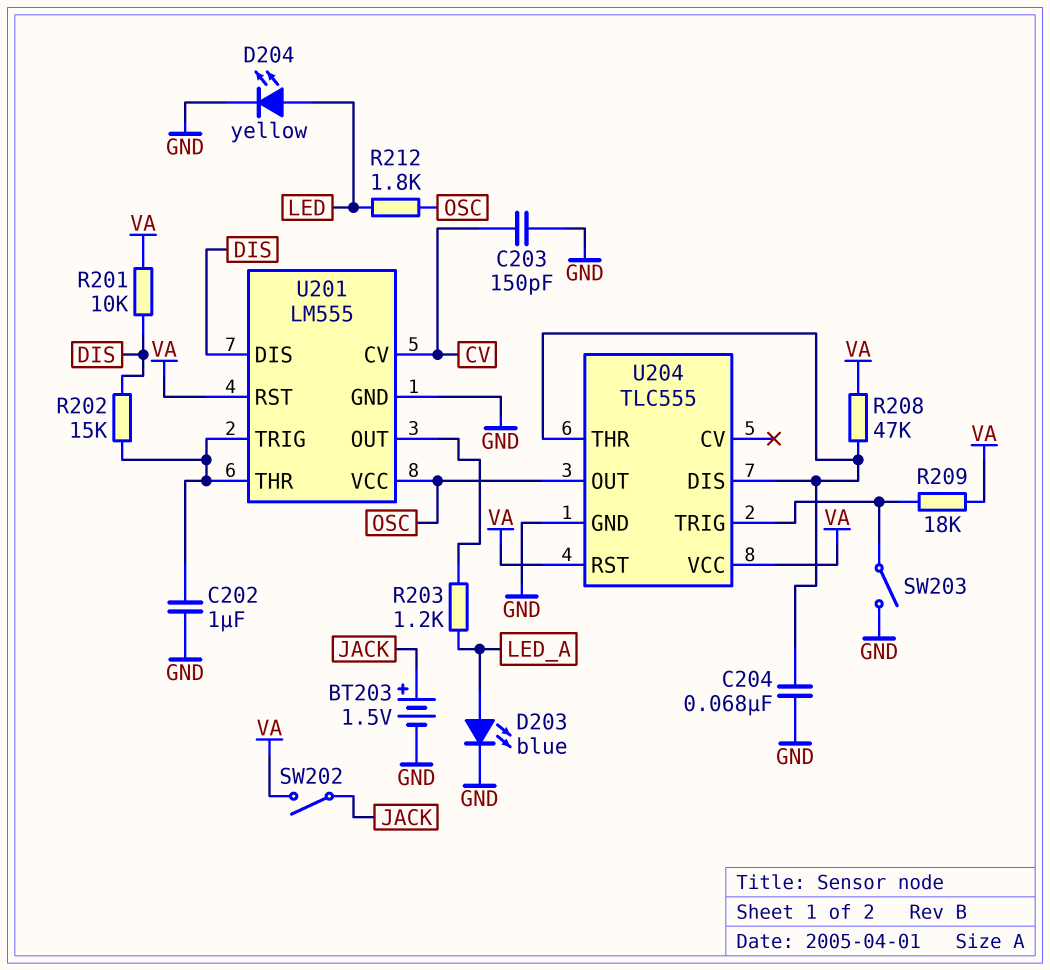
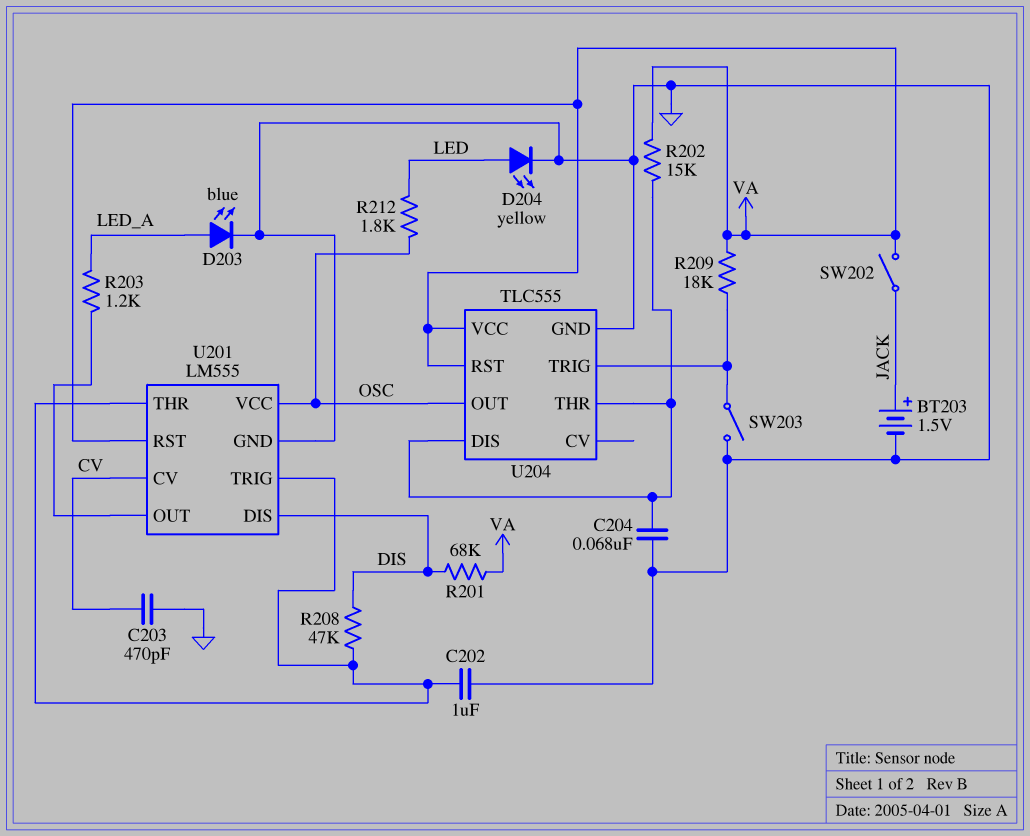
C203: 150pF (CV, GND) -> 470pF (CV, GND)
R201: 10k (DIS, VA) -> 68k (DIS, VA)
R202: 15k (DIS, U201/THR) -> 15k (U204/DIS, VA)
R208: 47k (U204/DIS, VA) -> 47k (DIS, U201/THR)

